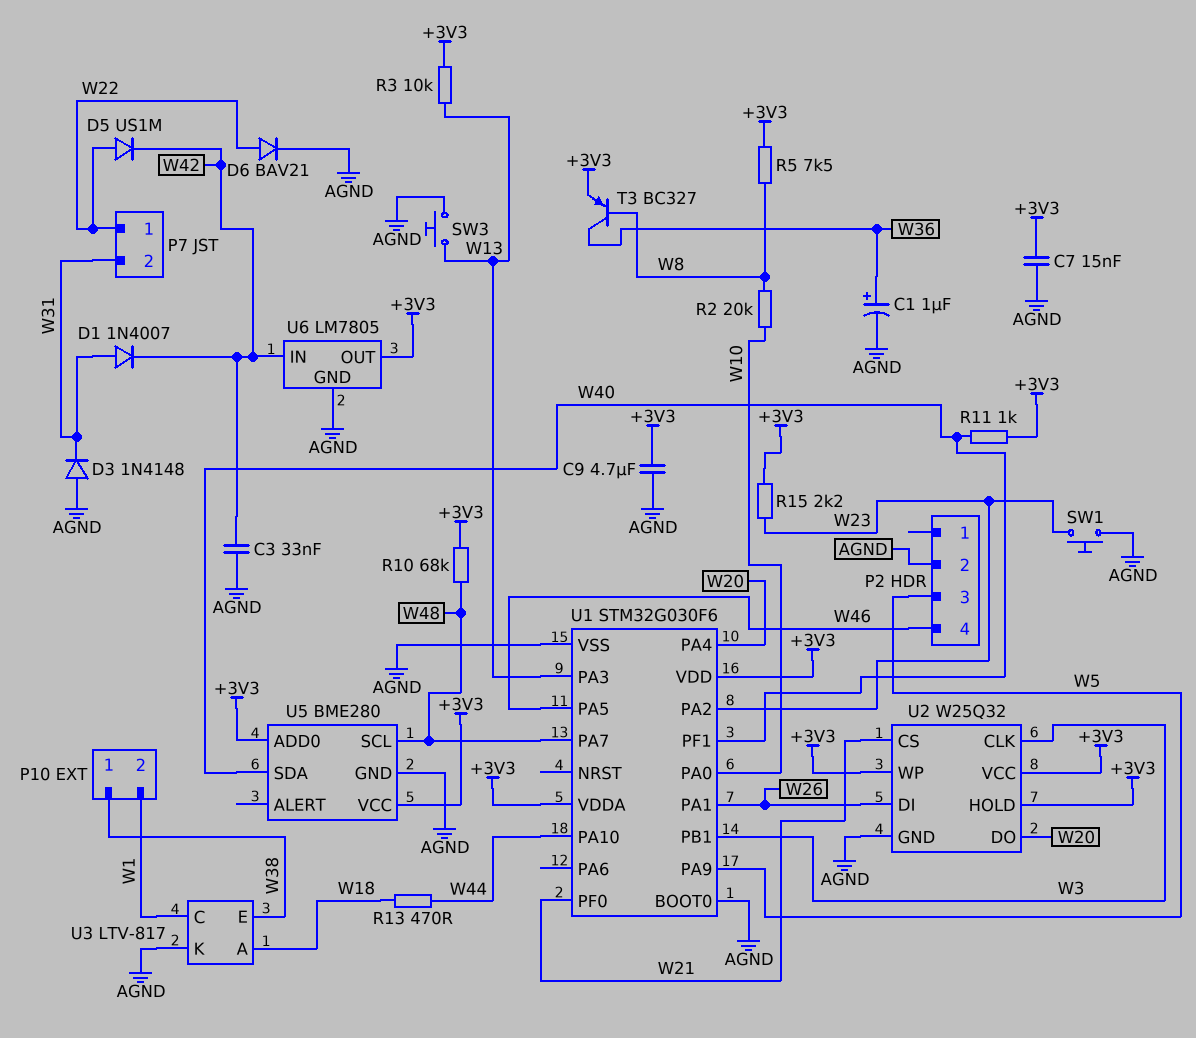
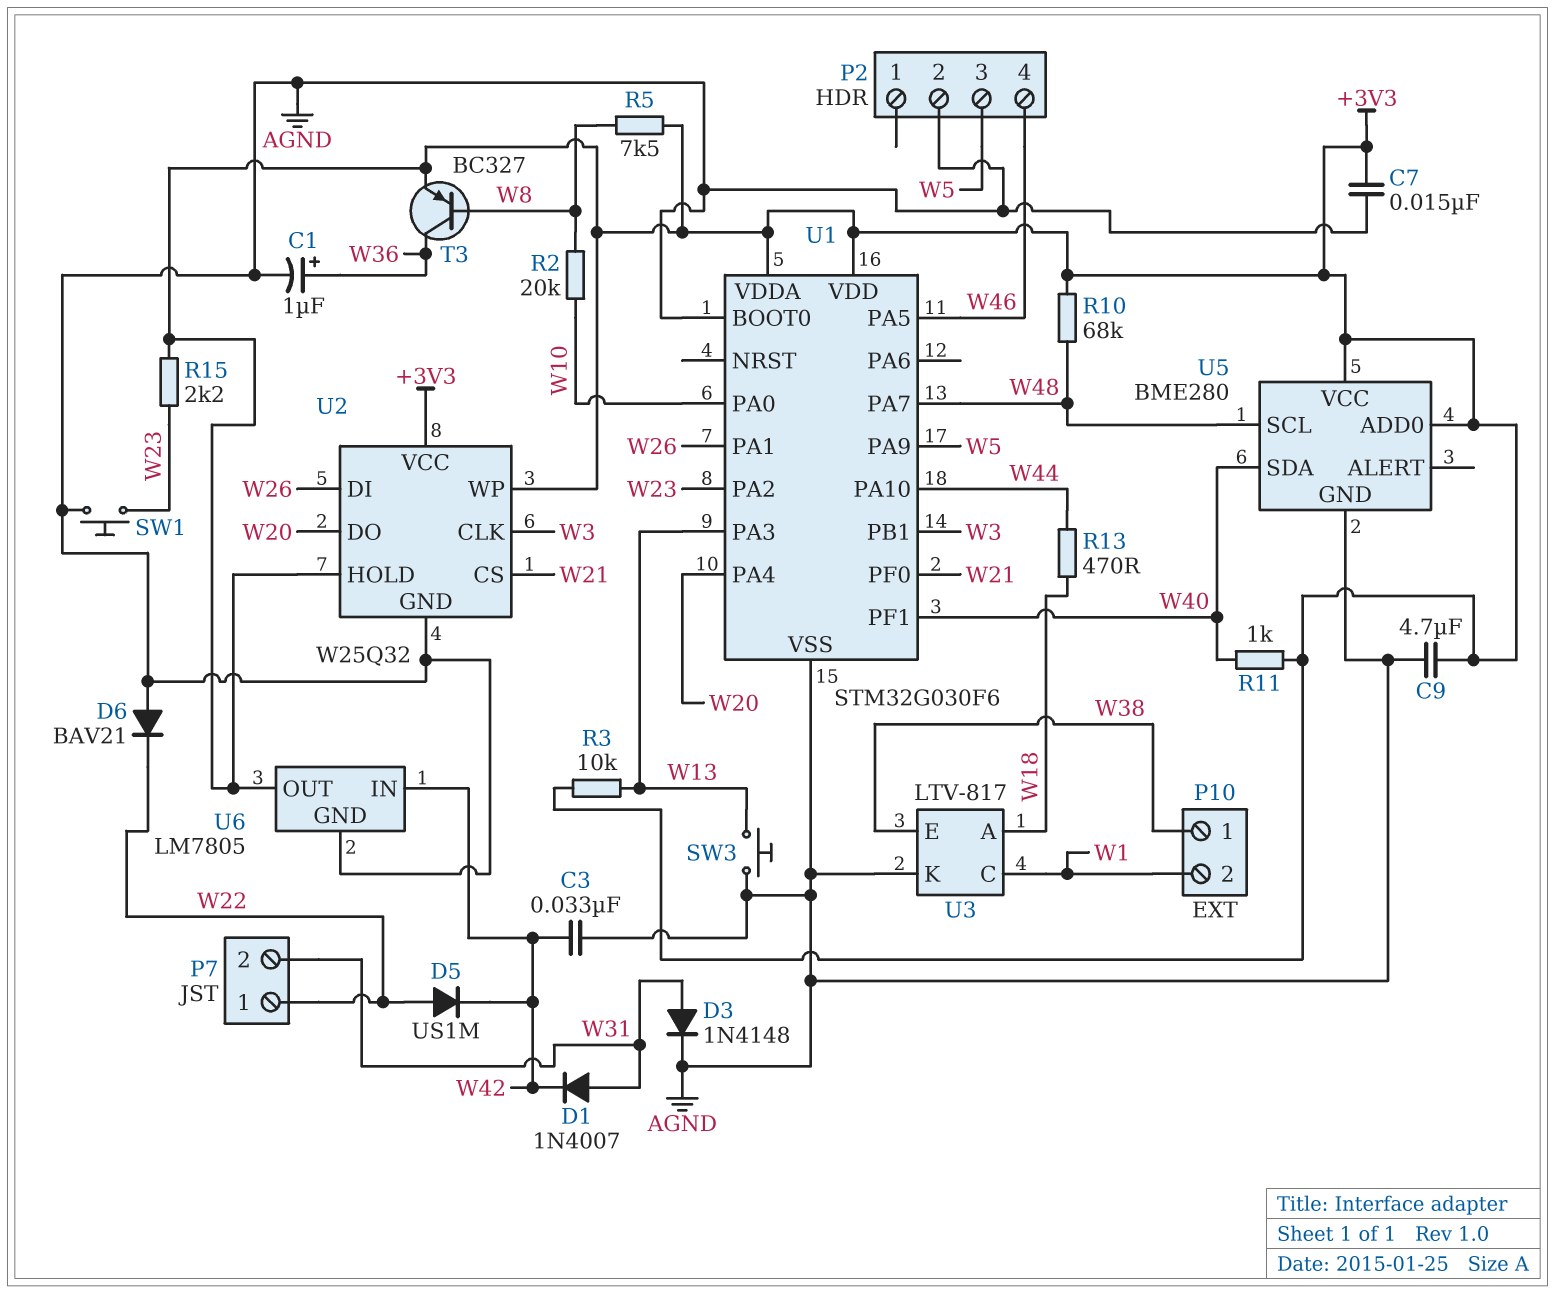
D3: diode 1N4148 (A AGND, K W31) -> diode 1N4148 (A W31, K AGND)
D6: diode BAV21 (A W22, K AGND) -> diode BAV21 (A AGND, K W22)

